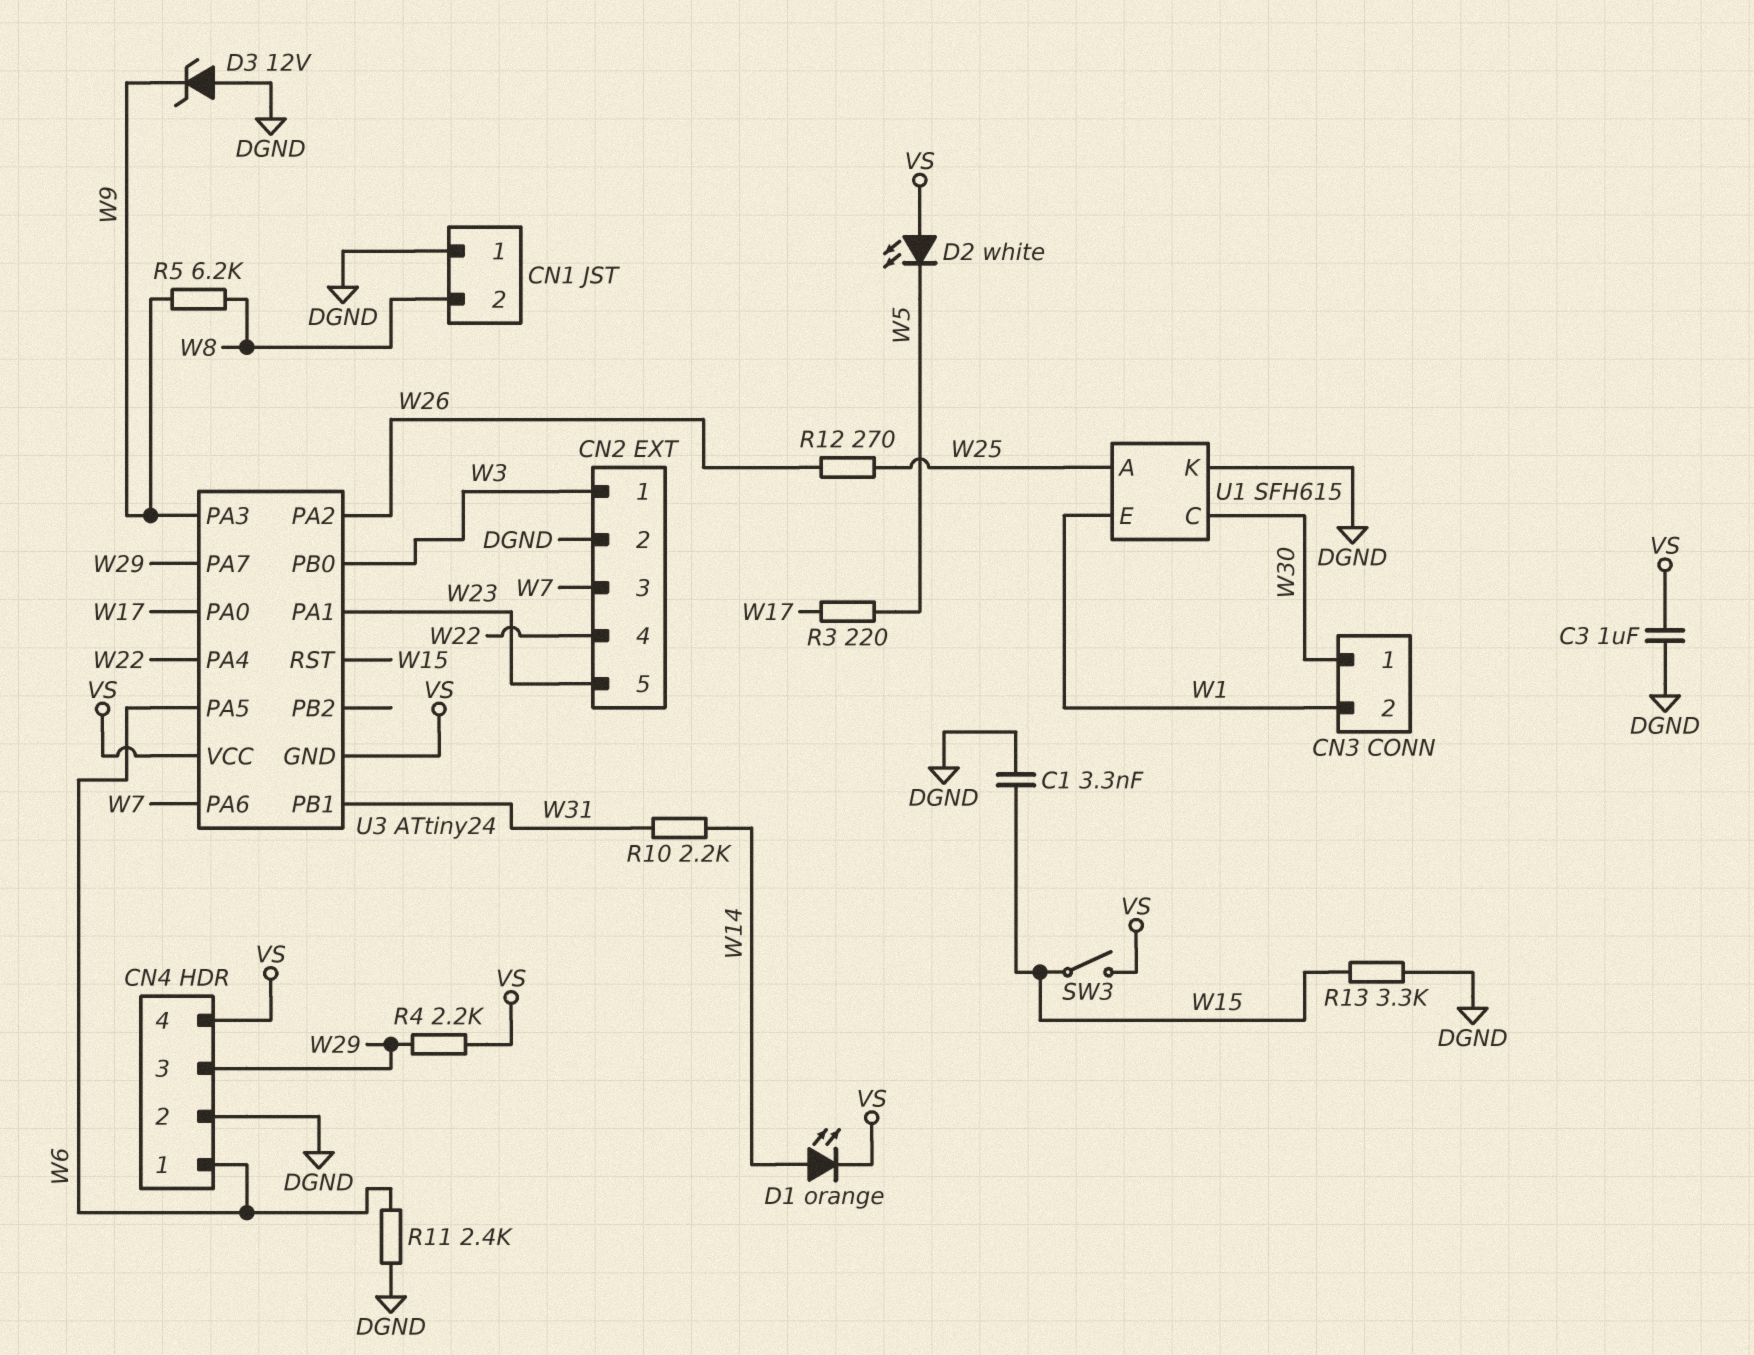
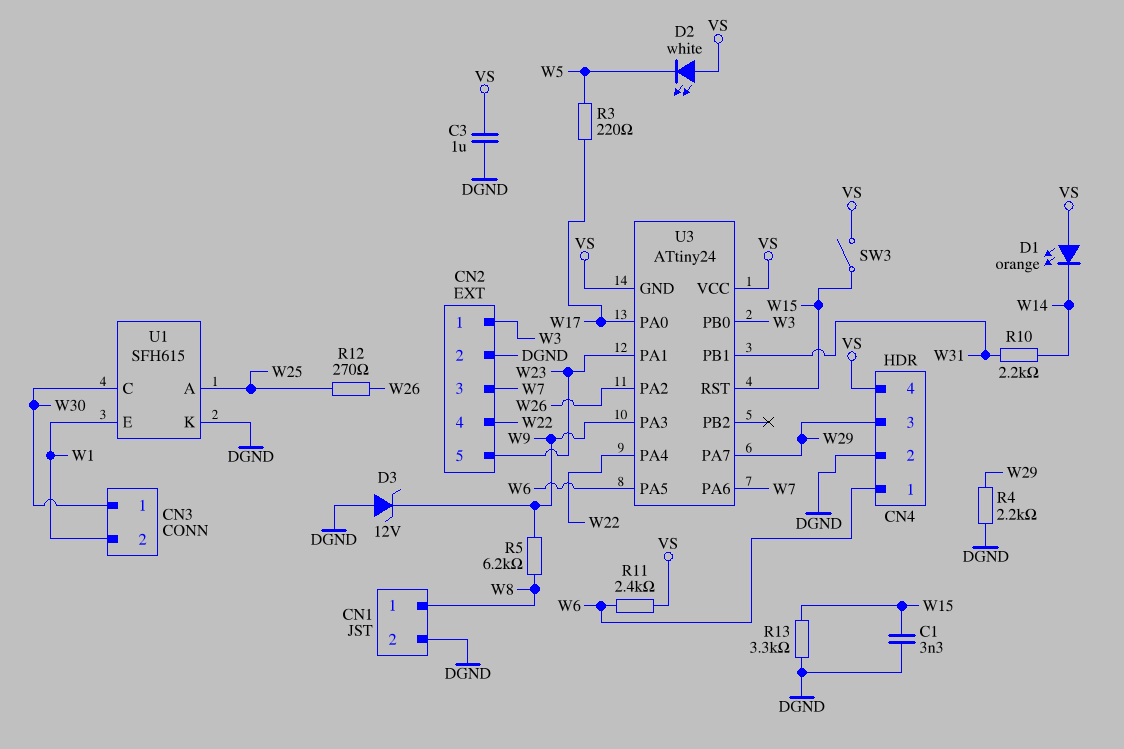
CN1 pin 1: DGND -> W8
CN1 pin 2: W8 -> DGND
D1: LED orange (A W14, K VS) -> LED orange (A VS, K W14)
R4: 2.2k (VS, W29) -> 2.2k (DGND, W29)
R11: 2.4k (DGND, W6) -> 2.4k (VS, W6)

